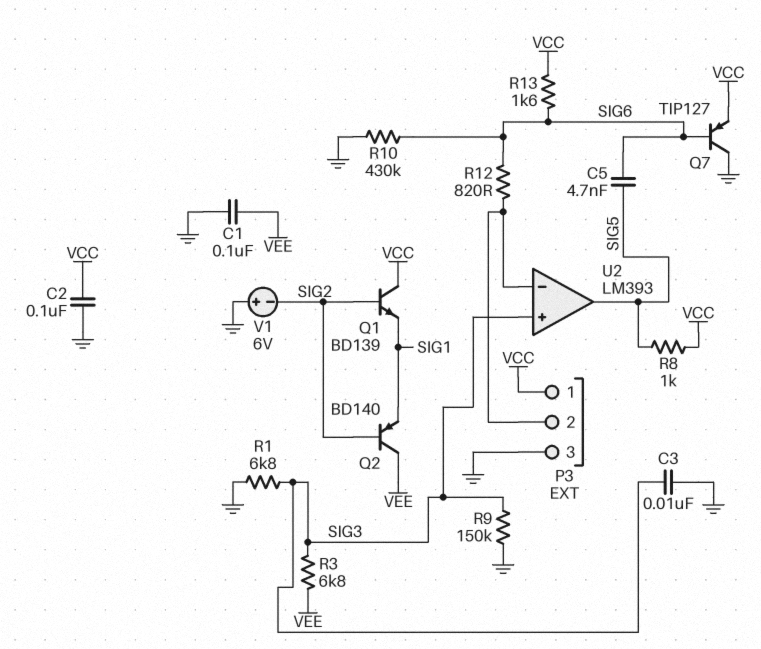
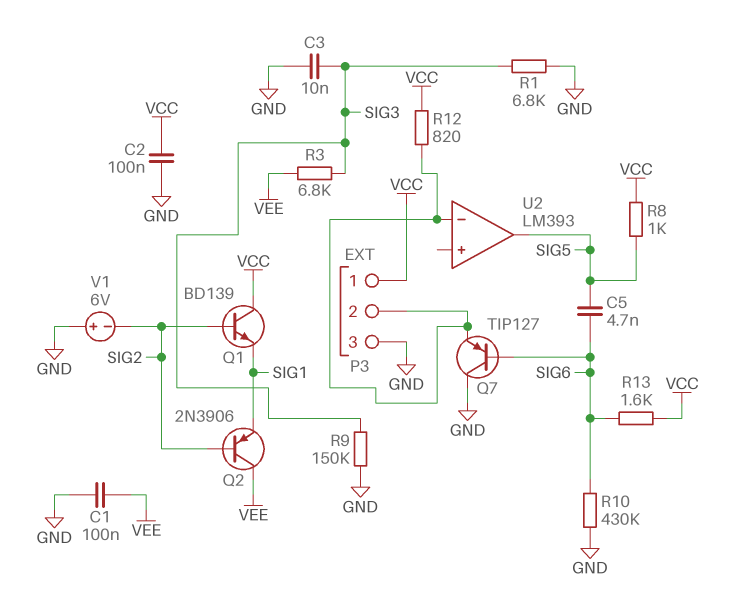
Q2: PNP BD140 (B SIG2, C VEE, E SIG1) -> PNP 2N3906 (B SIG2, C VEE, E SIG1)
Q7: PNP TIP127 (B SIG6, C GND, E VCC) -> PNP TIP127 (B SIG6, C GND, E P3/2)
R12: 820 (P3/2, SIG6) -> 820 (P3/2, VCC)
U2 pin in+: SIG3 -> none

